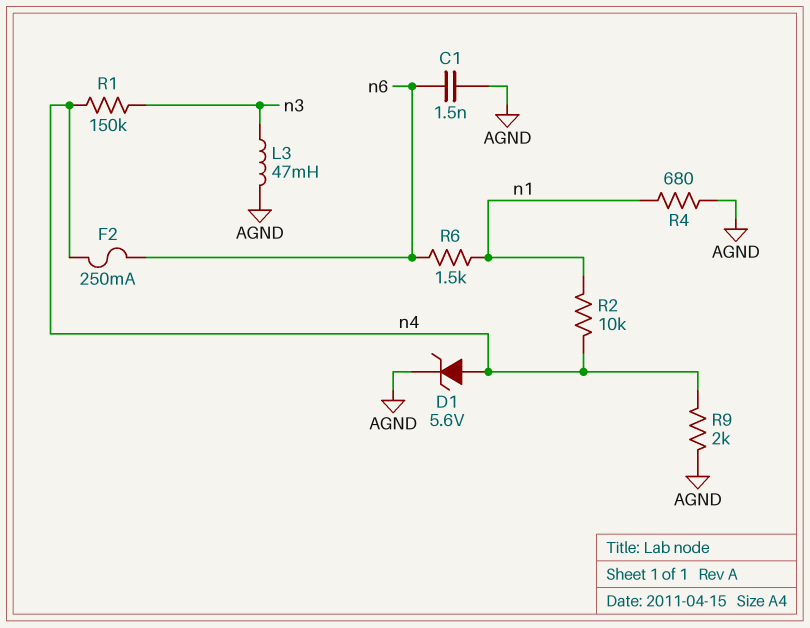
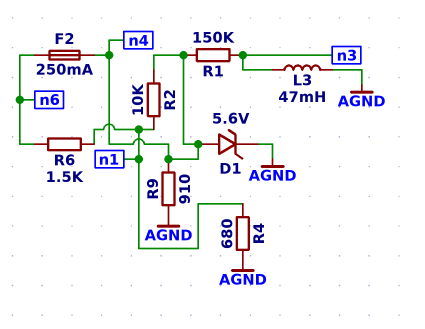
C1: 1.5nF (AGND, n6) -> none
R9: 2k (AGND, n4) -> 910 (AGND, n4)

